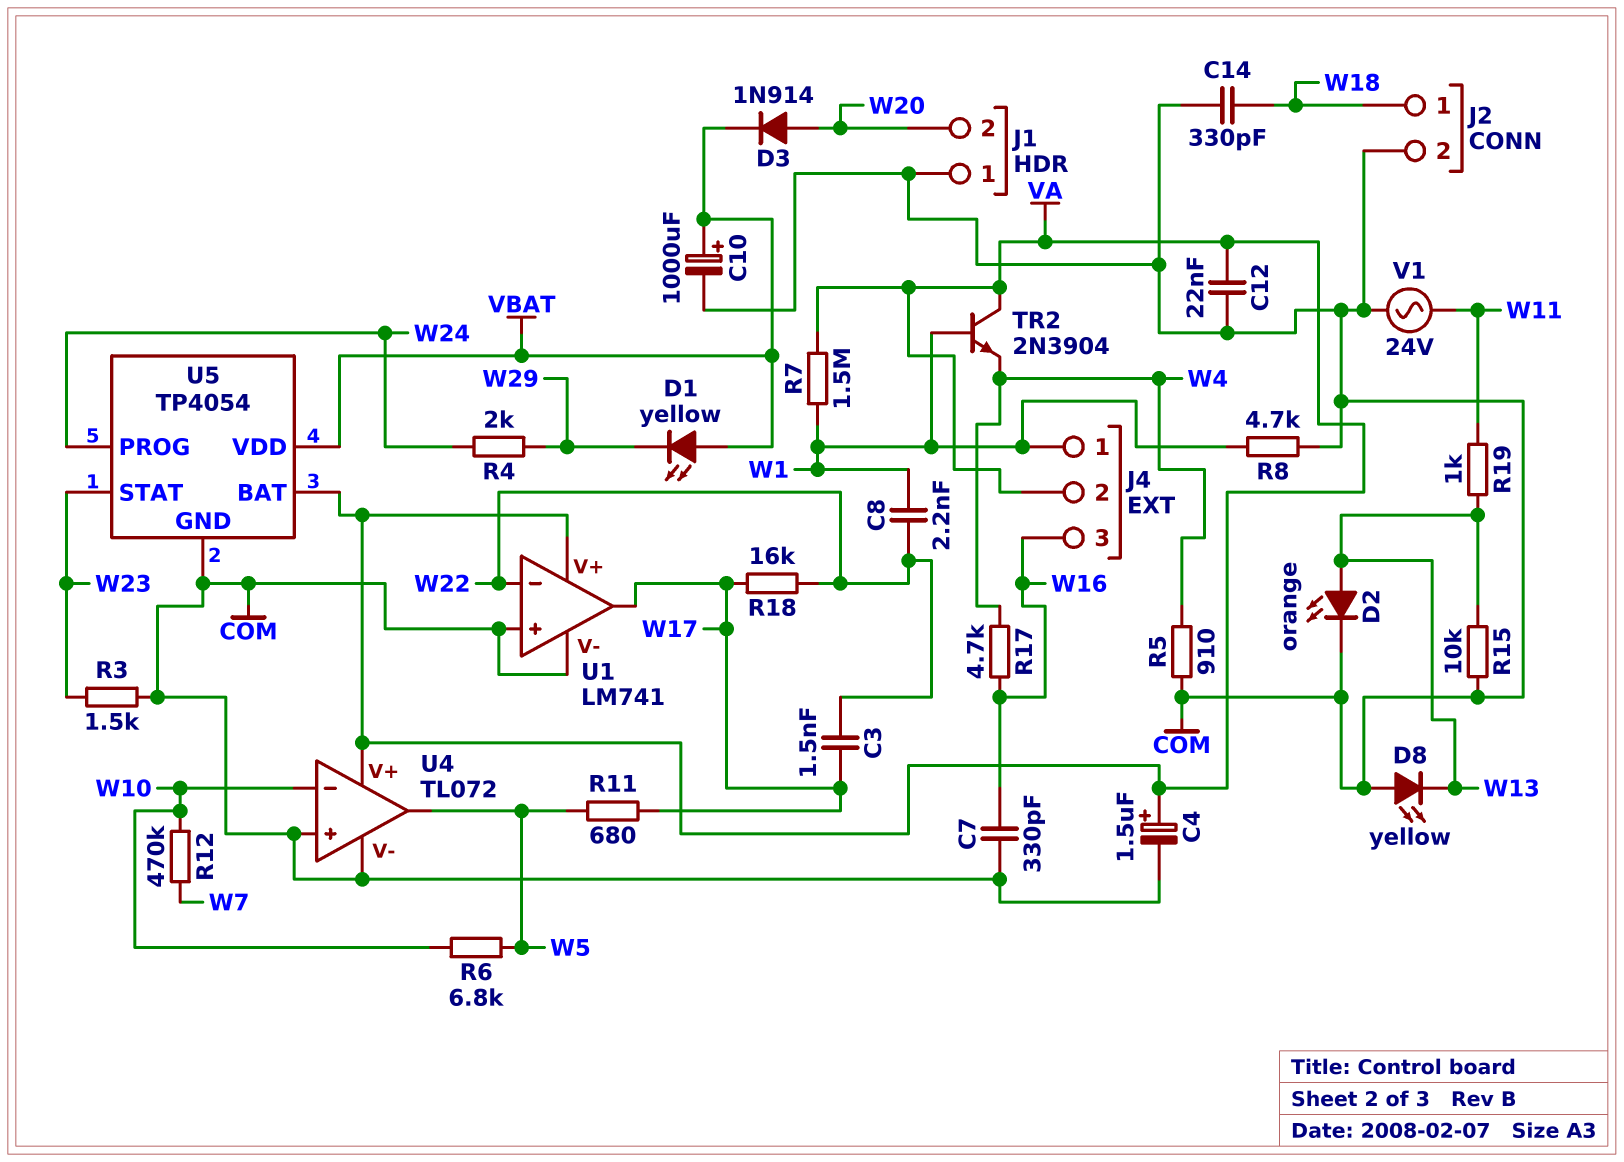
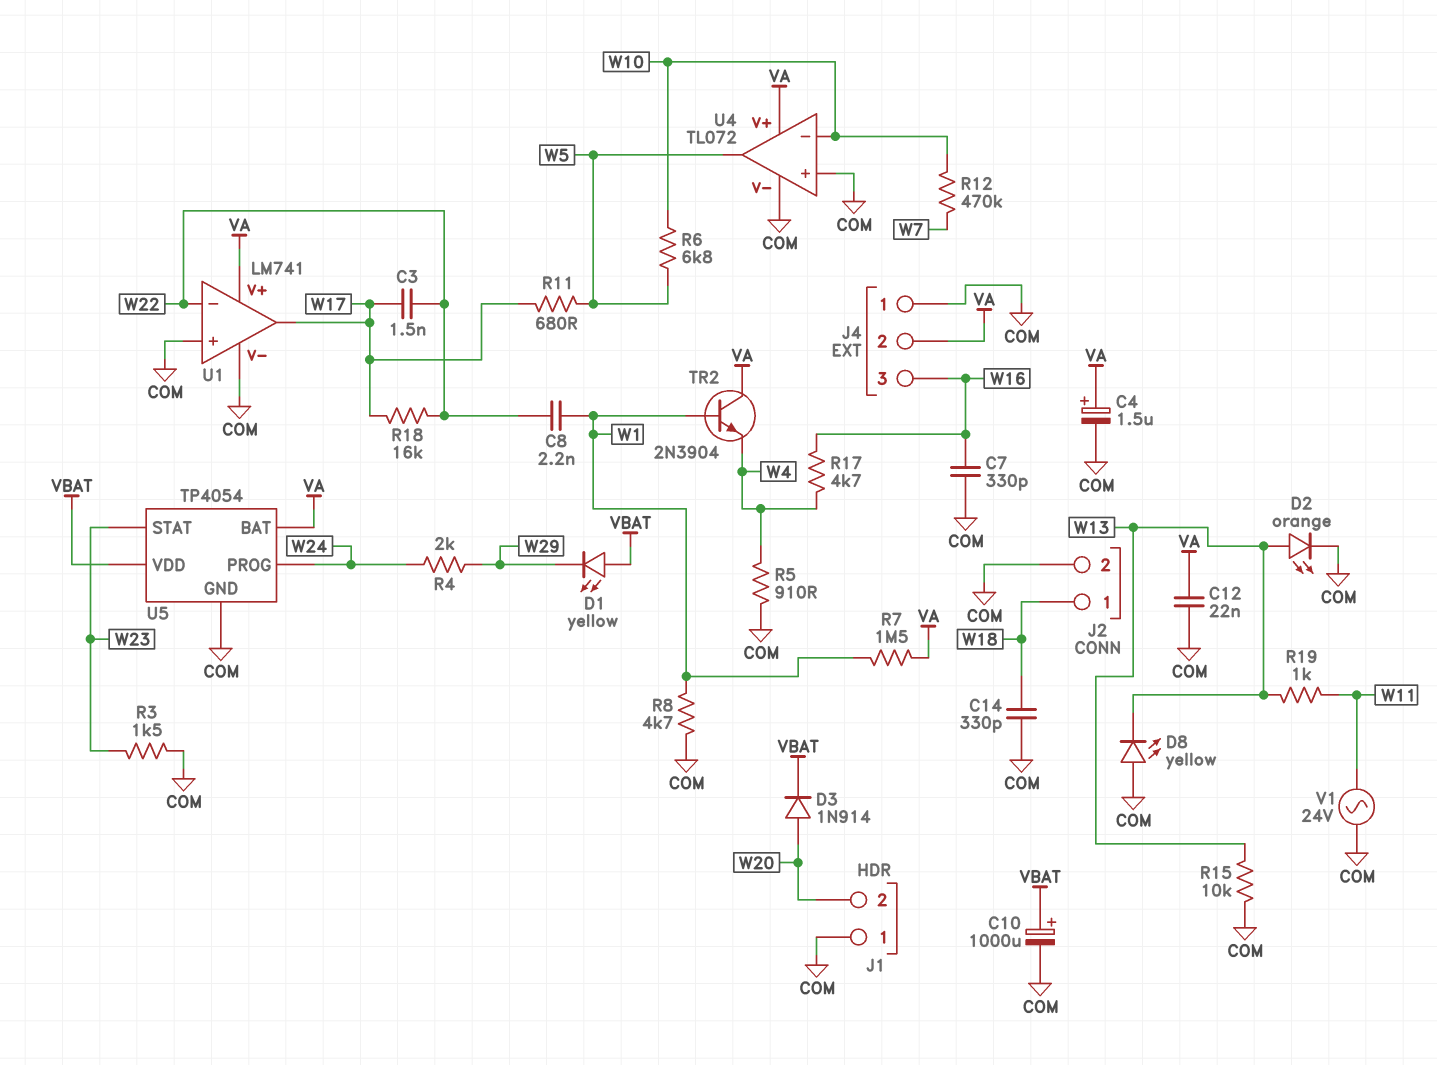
J4 pin 1: W1 -> COM

